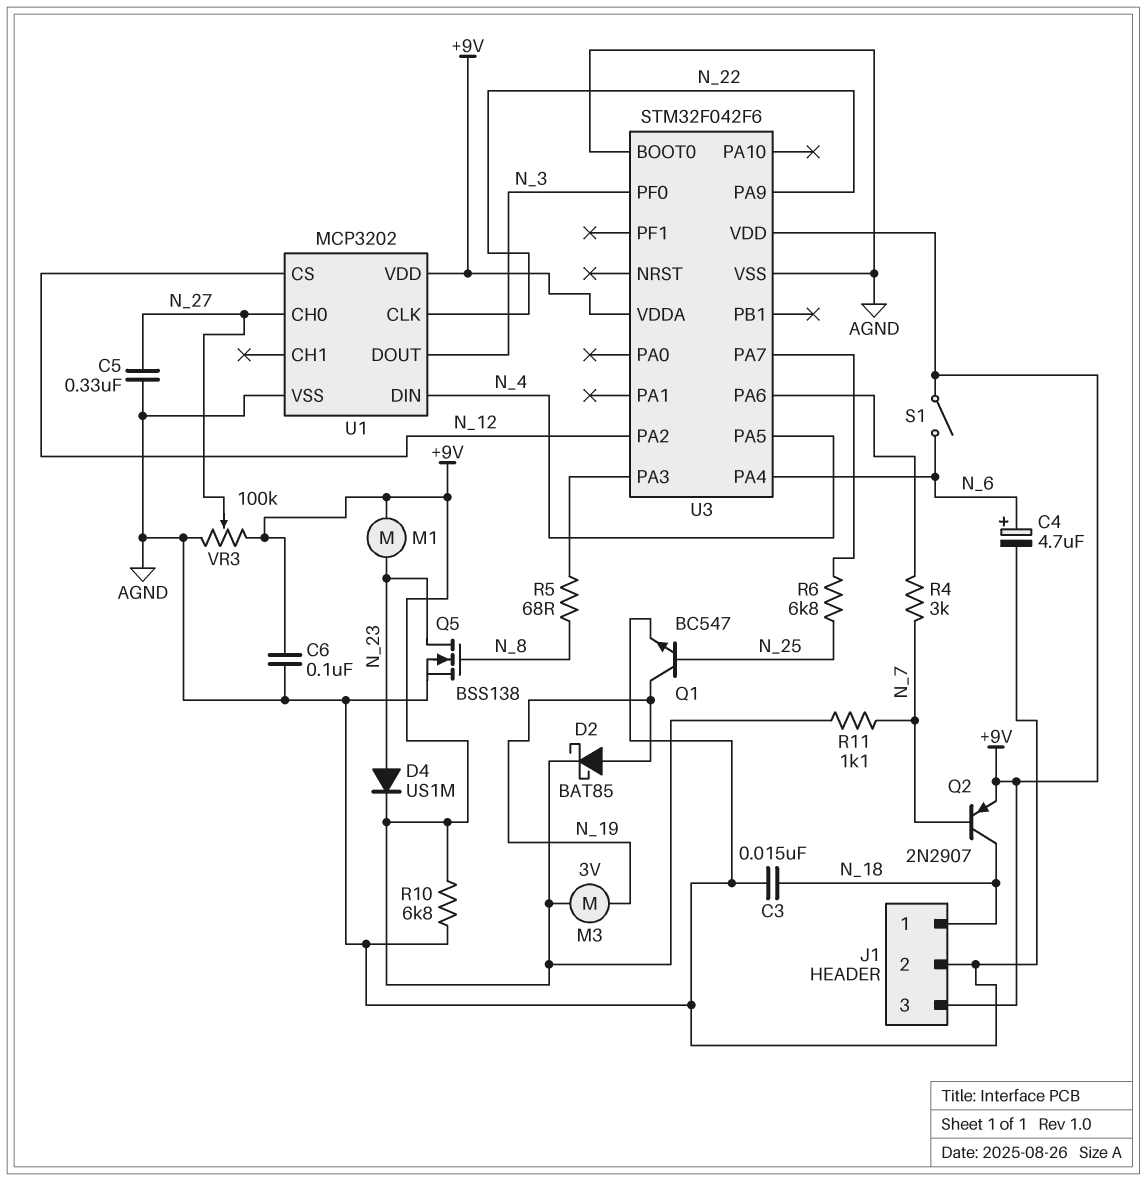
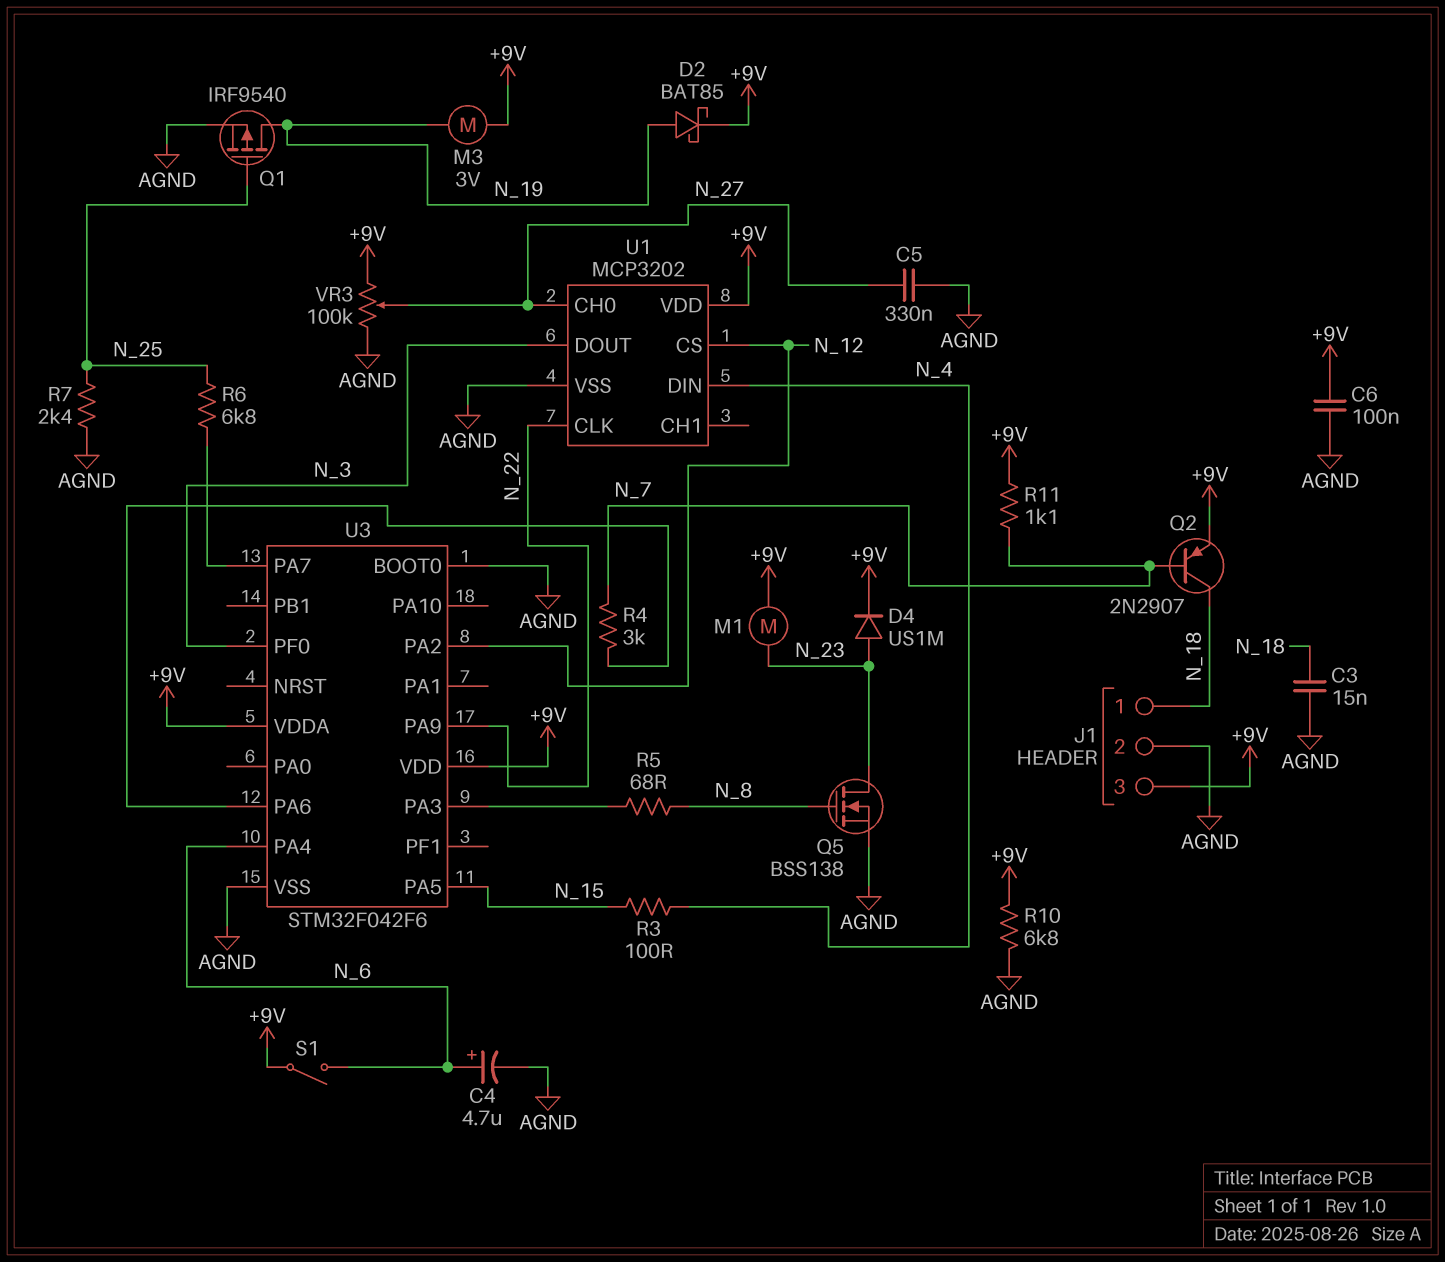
Q1: NPN BC547 (B N_25, C N_19, E AGND) -> PMOS IRF9540 (G N_25, D N_19, S AGND)
R3: none -> 100 (N_4, N_15)
R7: none -> 2.4k (AGND, N_25)
U3 pin PA5: N_4 -> N_15

